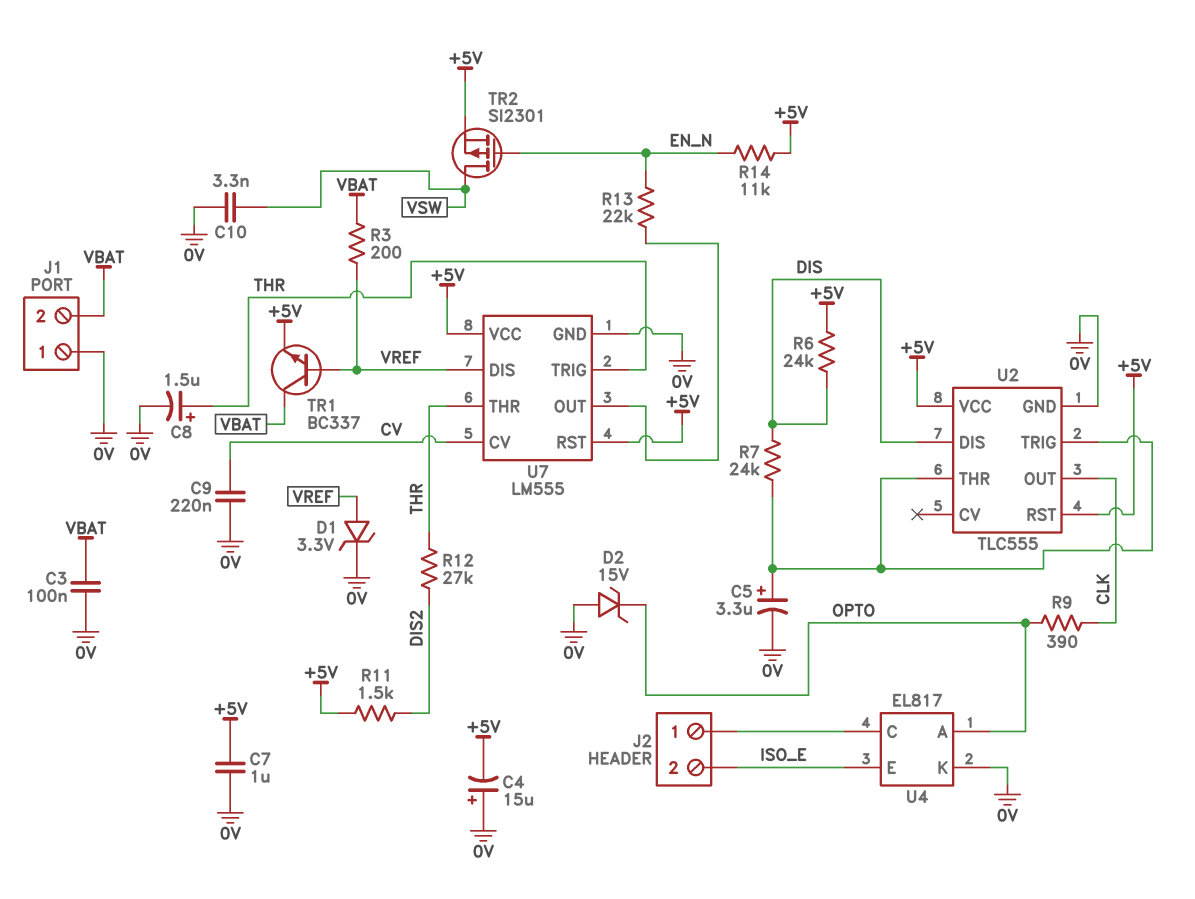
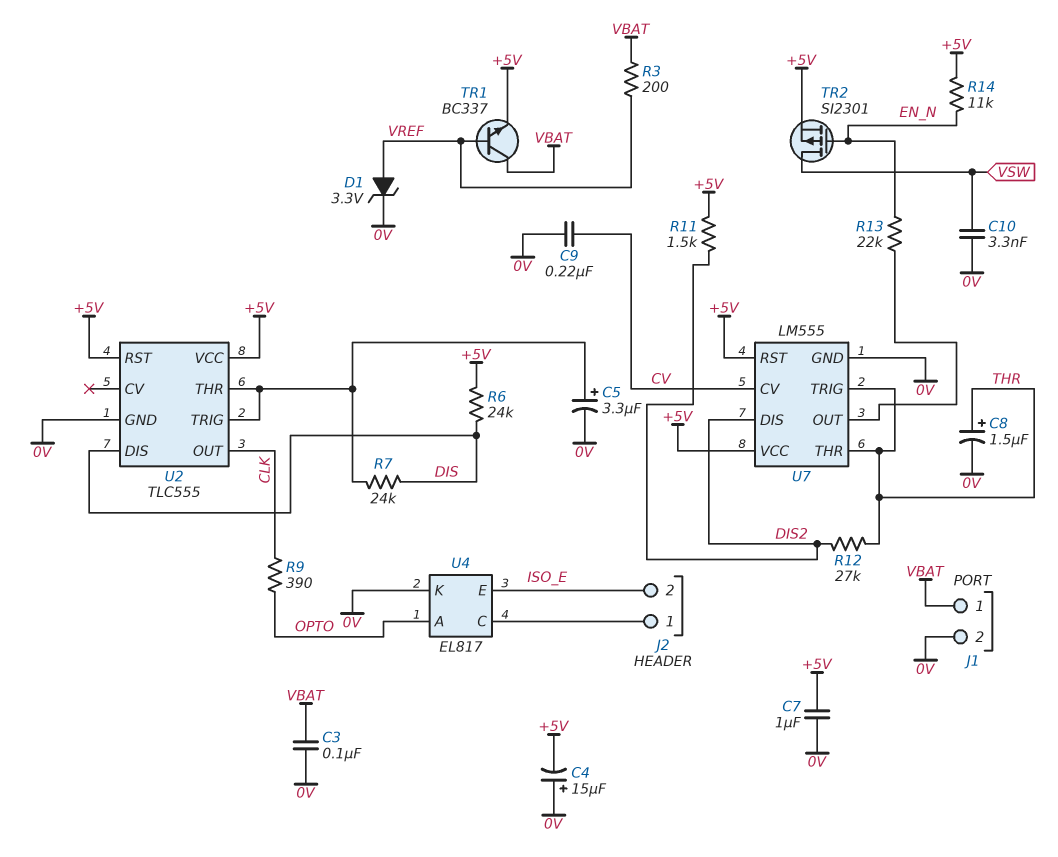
D2: zener 15V (A 0V, K OPTO) -> none
J1 pin 1: 0V -> VBAT
J1 pin 2: VBAT -> 0V
U7 pin DIS: VREF -> DIS2

